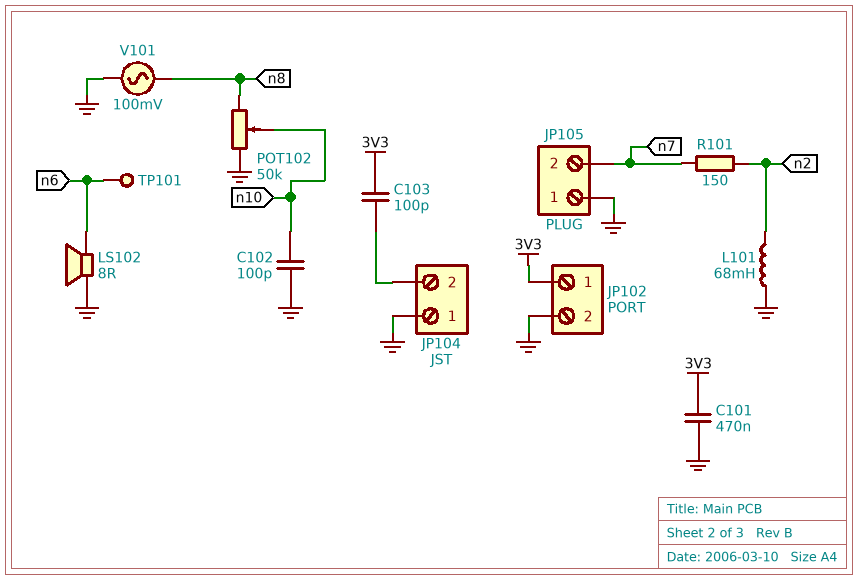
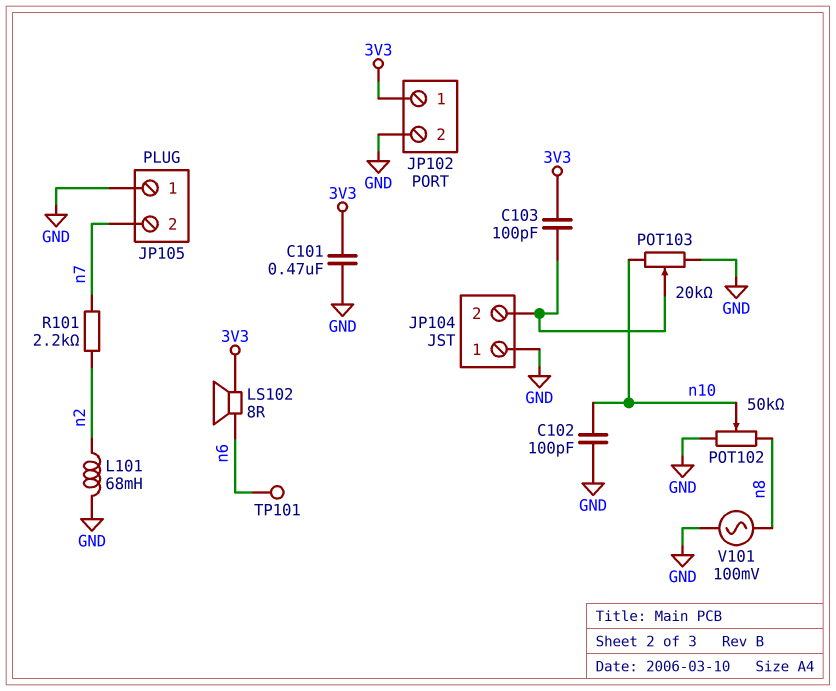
LS102: speaker 8R (GND, n6) -> speaker 8R (3V3, n6)
POT103: none -> 20k (GND, n10, wiper JP104/2)
R101: 150 (n2, n7) -> 2.2k (n2, n7)

